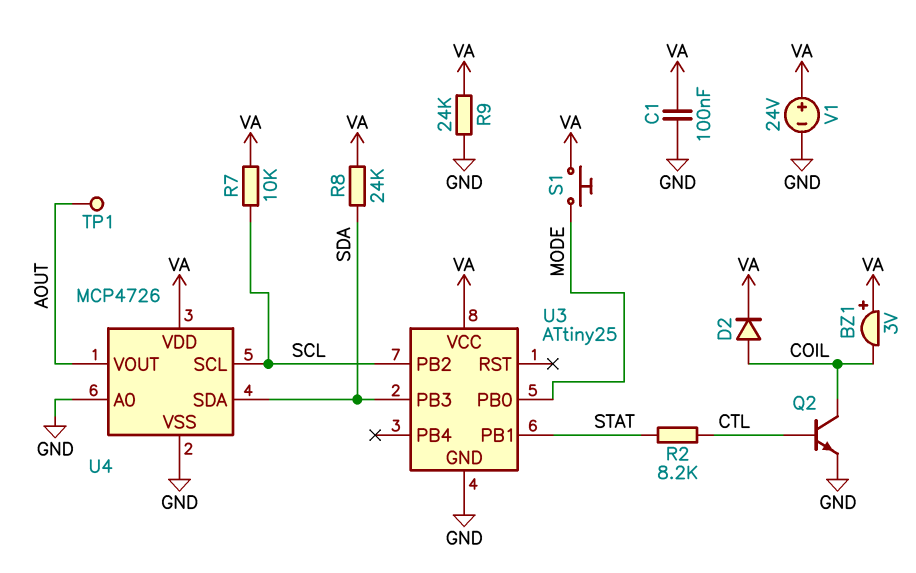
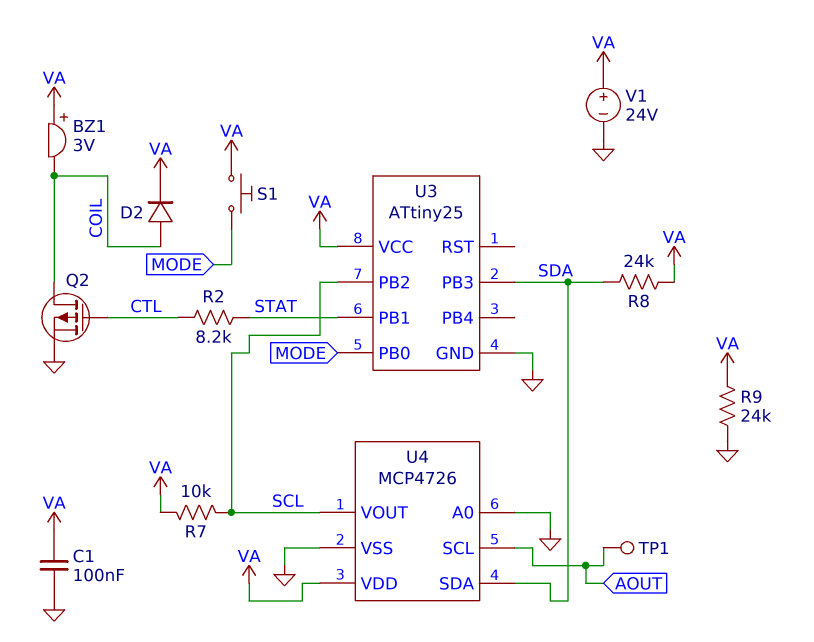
Q2: NPN (B CTL, C COIL, E GND) -> PMOS (G CTL, D COIL, S GND)
U4 pin SCL: SCL -> AOUT
U4 pin VOUT: AOUT -> SCL

